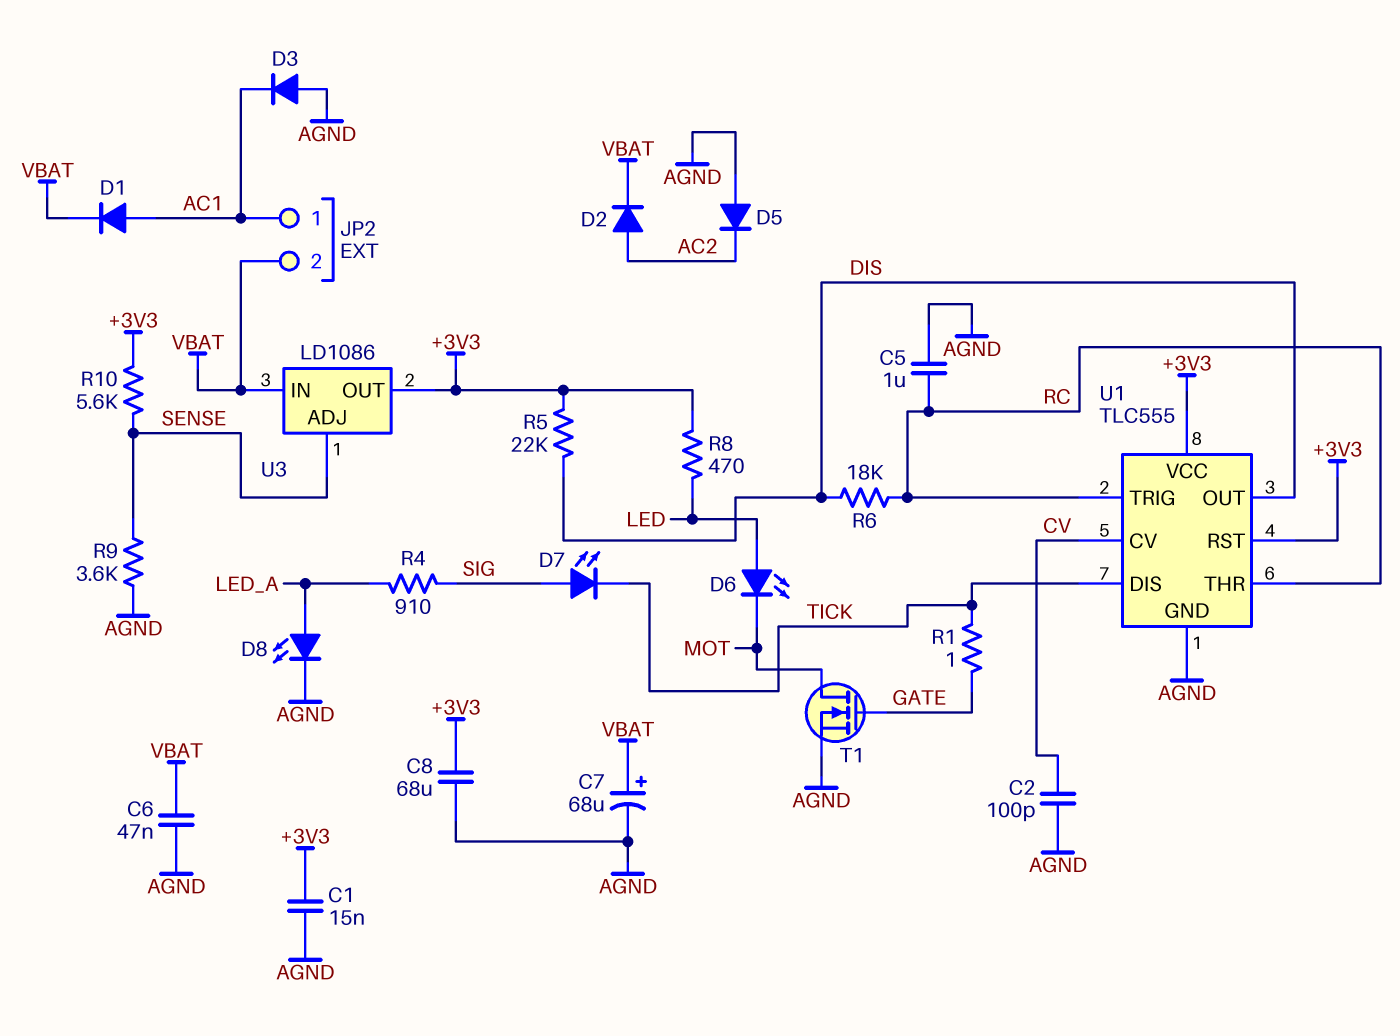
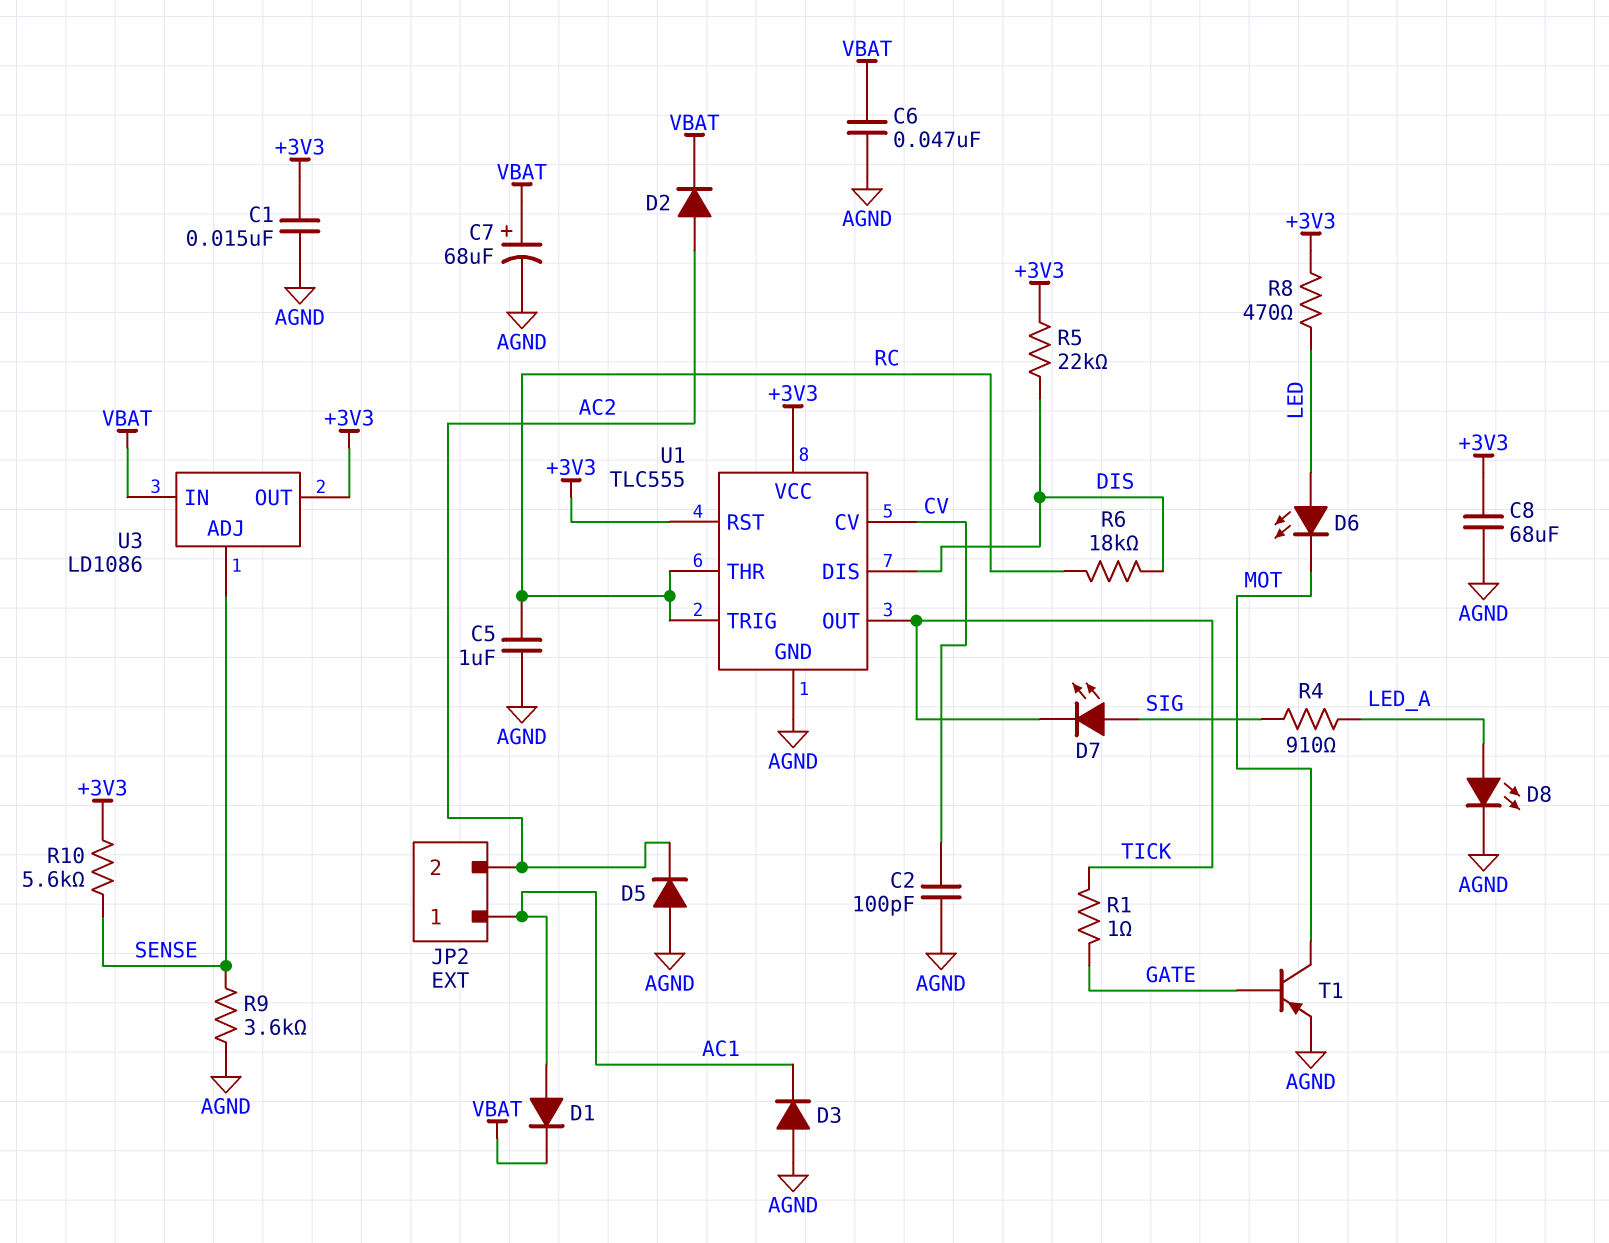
JP2 pin 2: VBAT -> AC2
T1: NMOS (G GATE, D MOT, S AGND) -> PNP (B GATE, C MOT, E AGND)
U1 pin DIS: TICK -> DIS
U1 pin OUT: DIS -> TICK

